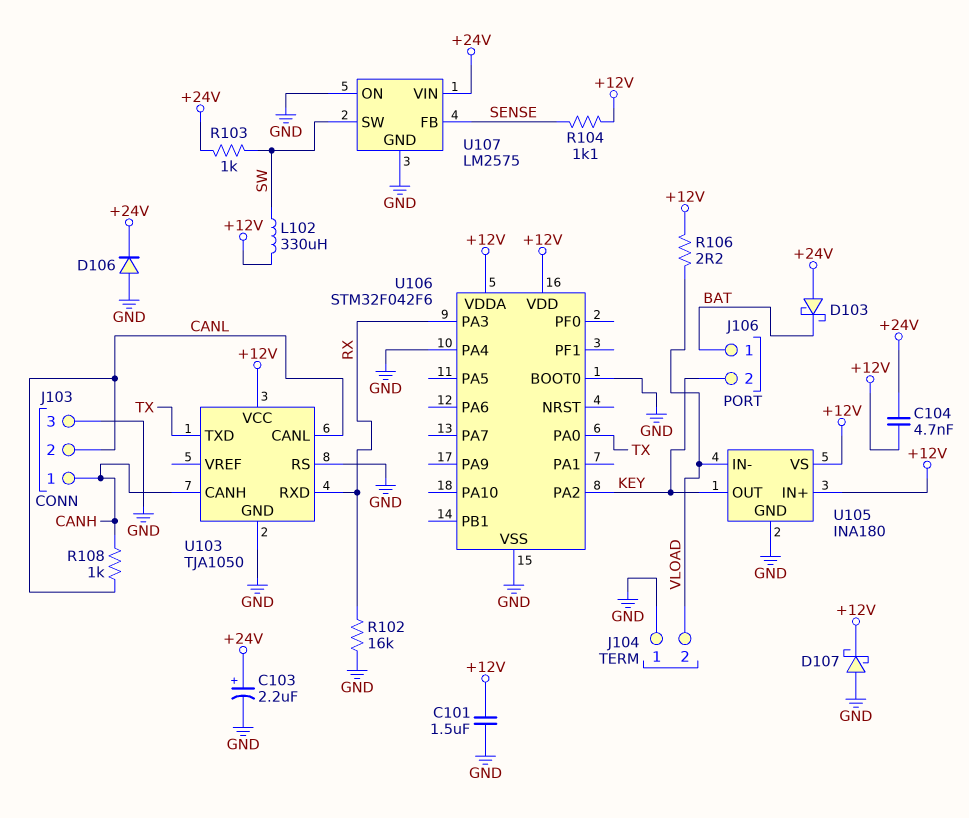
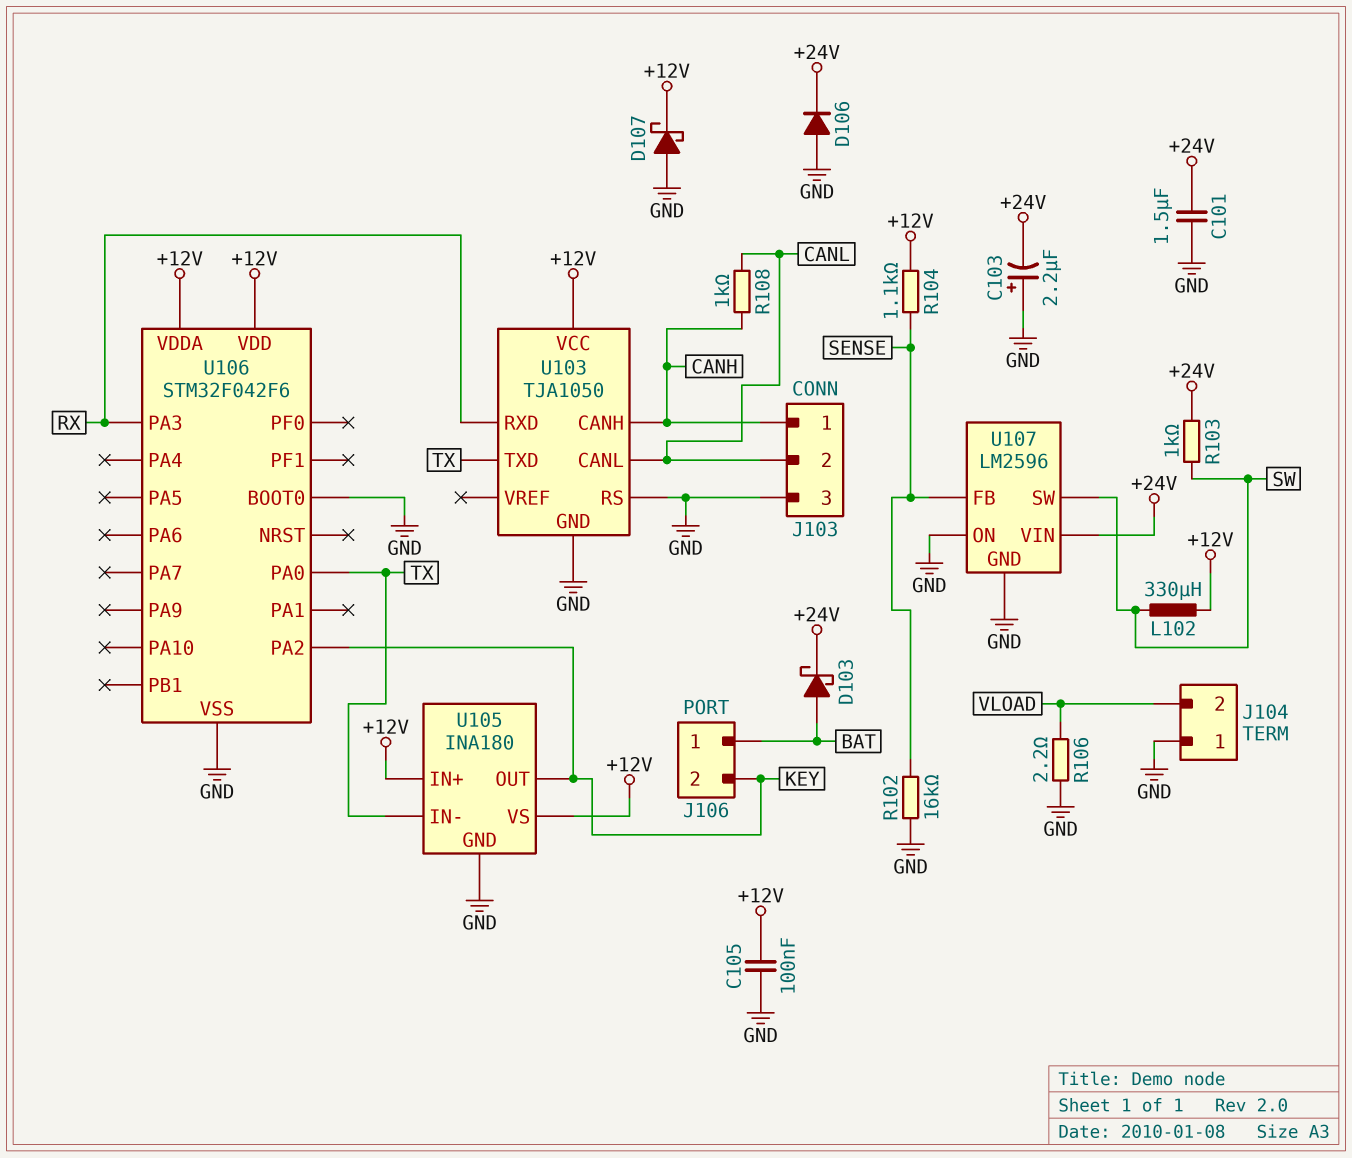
C101: 1.5uF (+12V, GND) -> 1.5uF (+24V, GND)
C103: 2.2uF (plus +24V, minus GND) -> 2.2uF (plus GND, minus +24V)
C104: 4.7nF (+12V, +24V) -> none
C105: none -> 100nF (+12V, GND)
D103: schottky (A +24V, K BAT) -> schottky (A BAT, K +24V)
R102: 16k (GND, RX) -> 16k (GND, SENSE)
R106: 2.2 (+12V, VLOAD) -> 2.2 (GND, VLOAD)
U105 pin IN-: VLOAD -> TX
U106 pin PA4: GND -> none
U107: LM2575 -> LM2596

